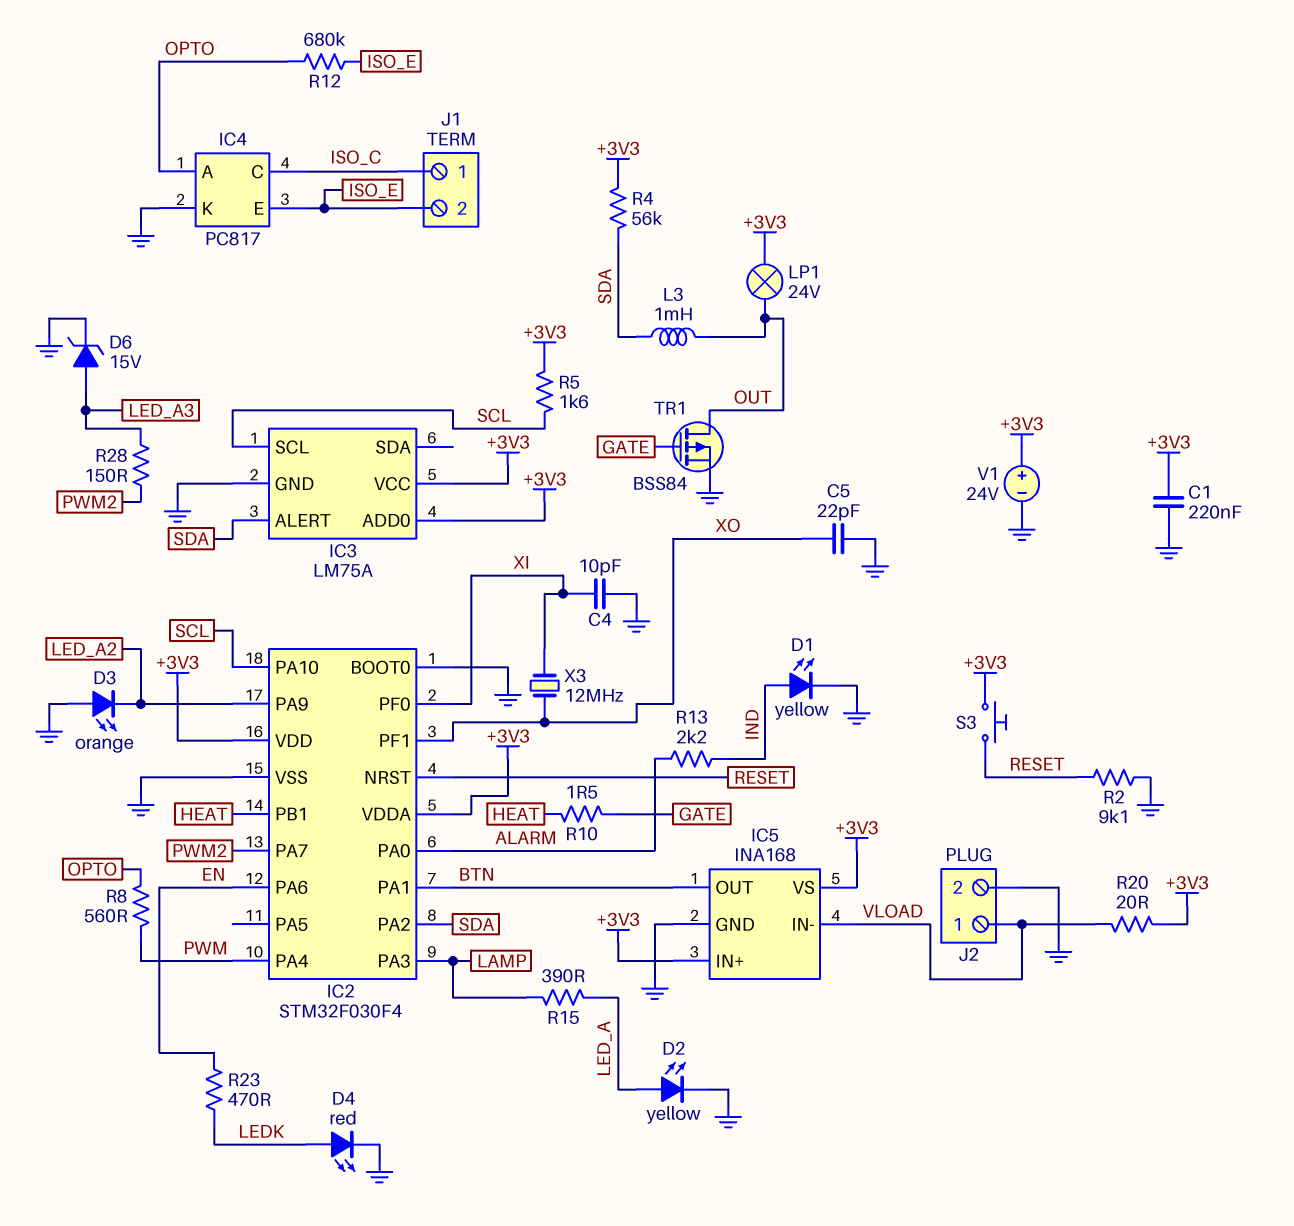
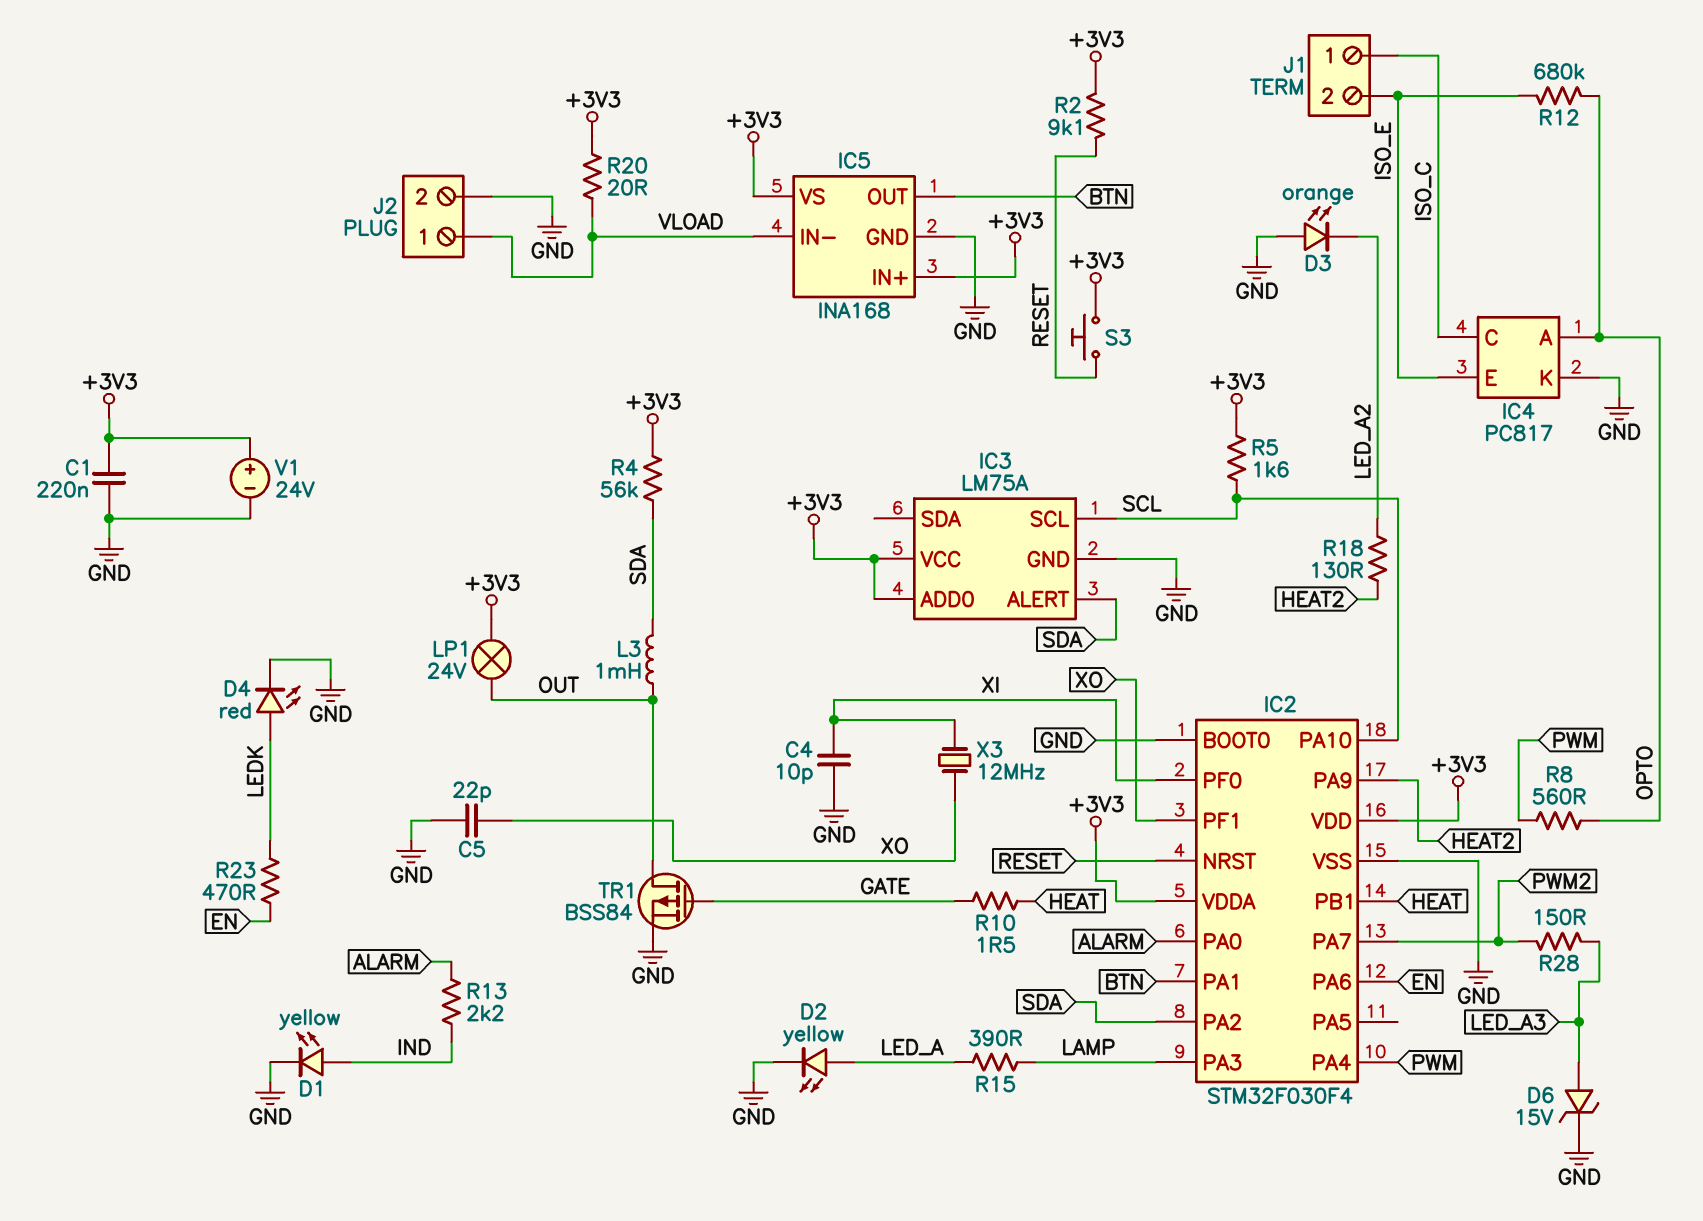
IC2 pin PA9: LED_A2 -> HEAT2
R2: 9.1k (GND, RESET) -> 9.1k (+3V3, RESET)
R18: none -> 130 (HEAT2, LED_A2)

